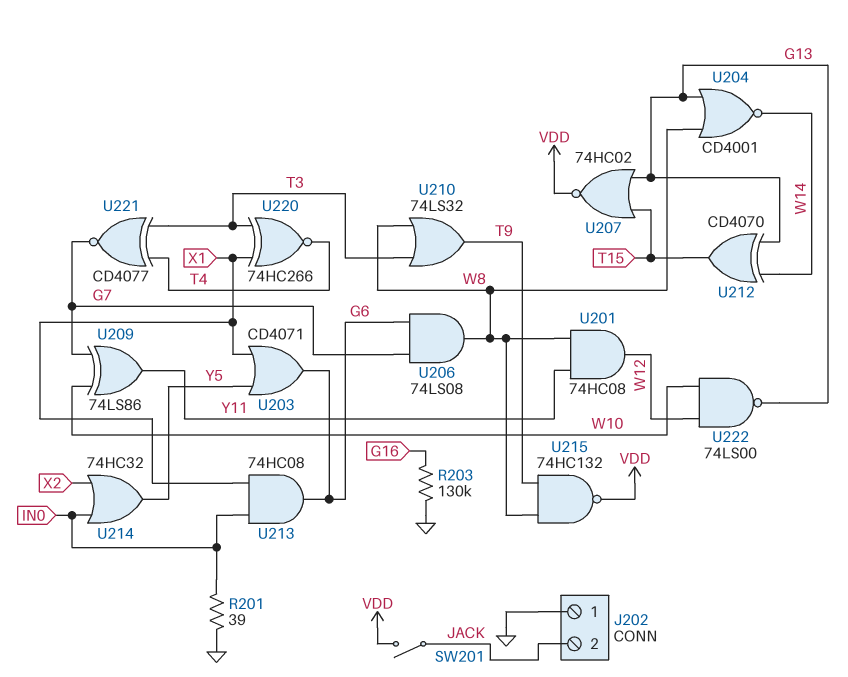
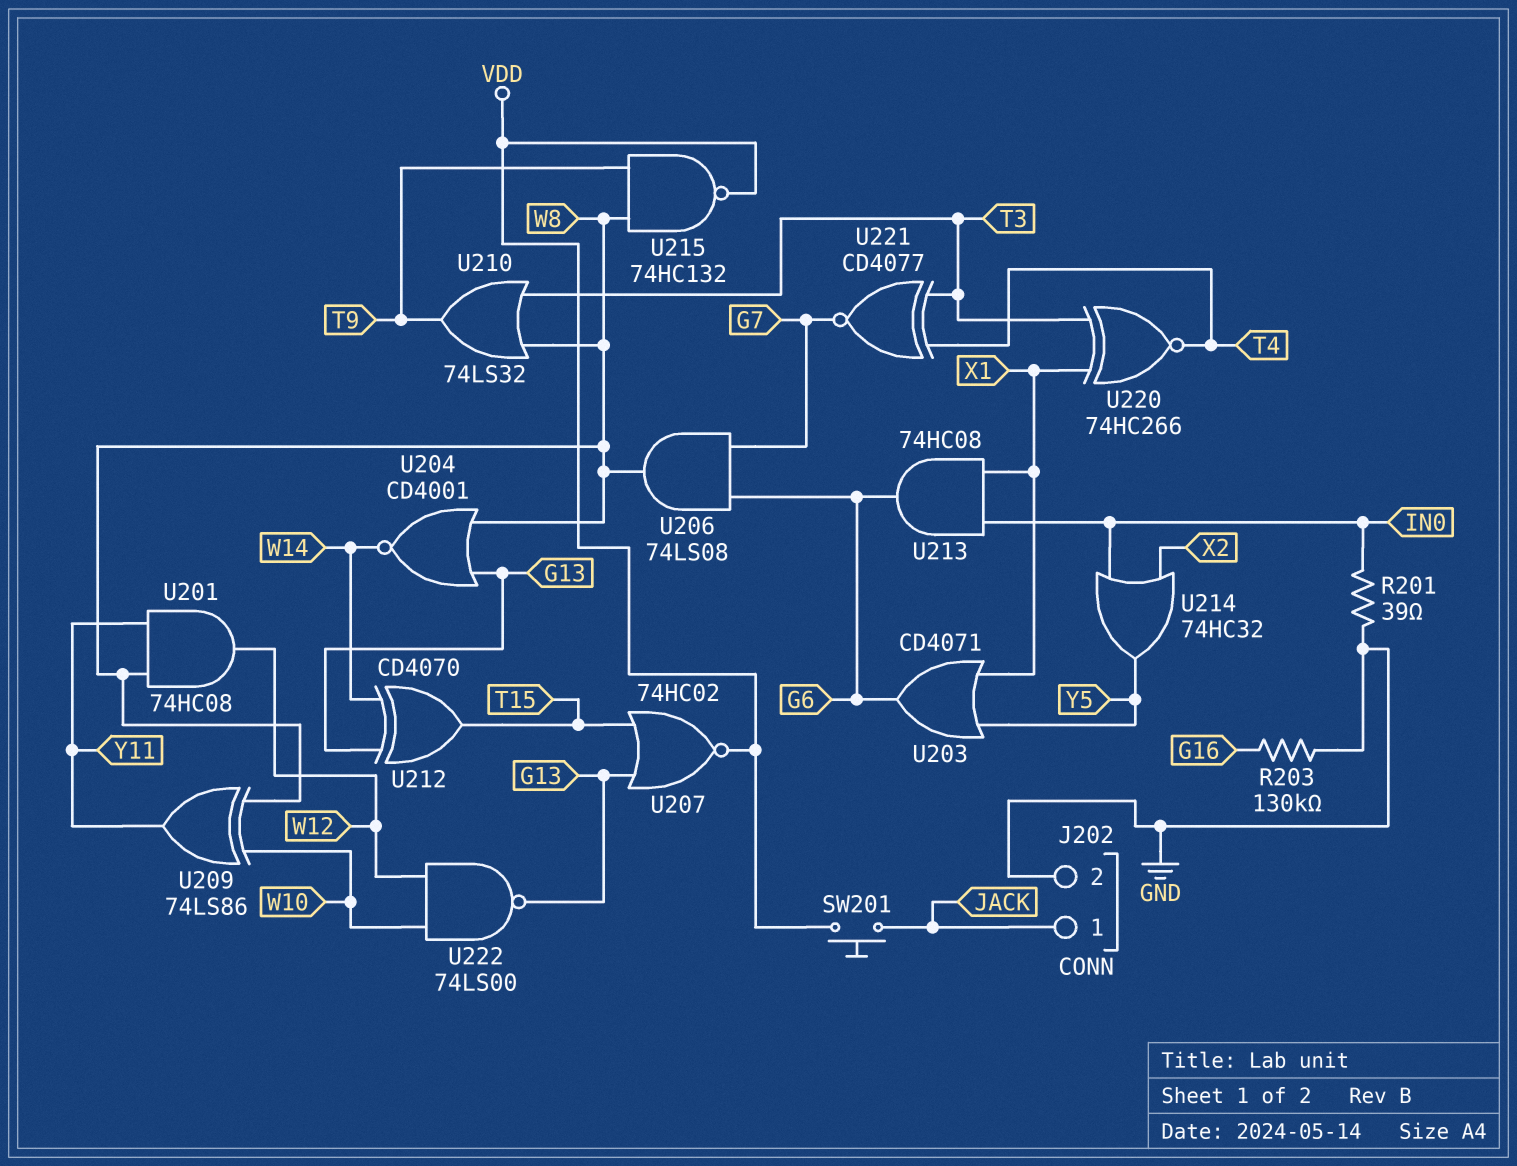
J202 pin 1: GND -> JACK
J202 pin 2: JACK -> GND
SW201: switch (JACK, VDD) -> button (JACK, VDD)
U209: XOR 74LS86 (in G7, in W10, out Y11) -> XOR 74LS86 (in W8, in W10, out Y11)

